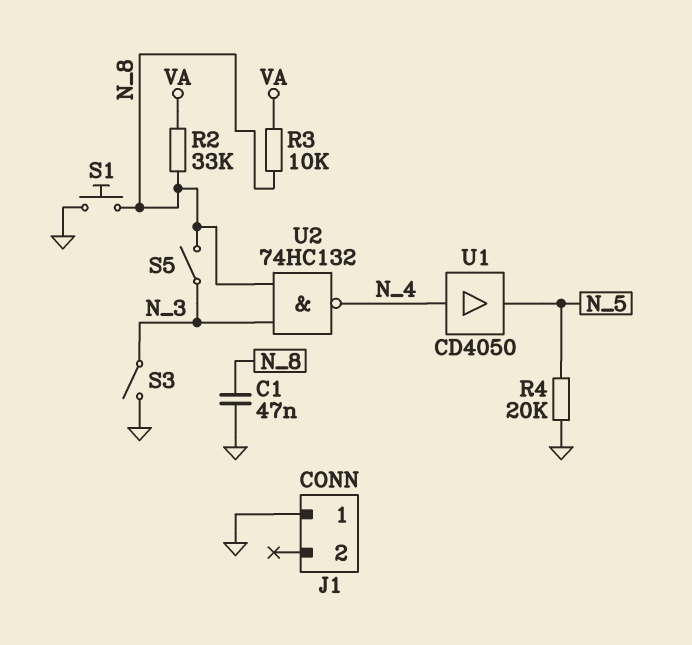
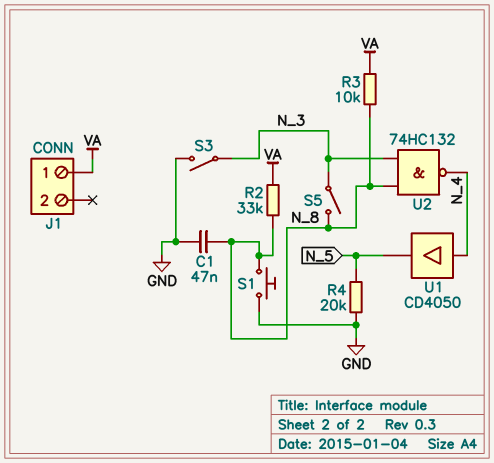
J1 pin 1: GND -> VA

